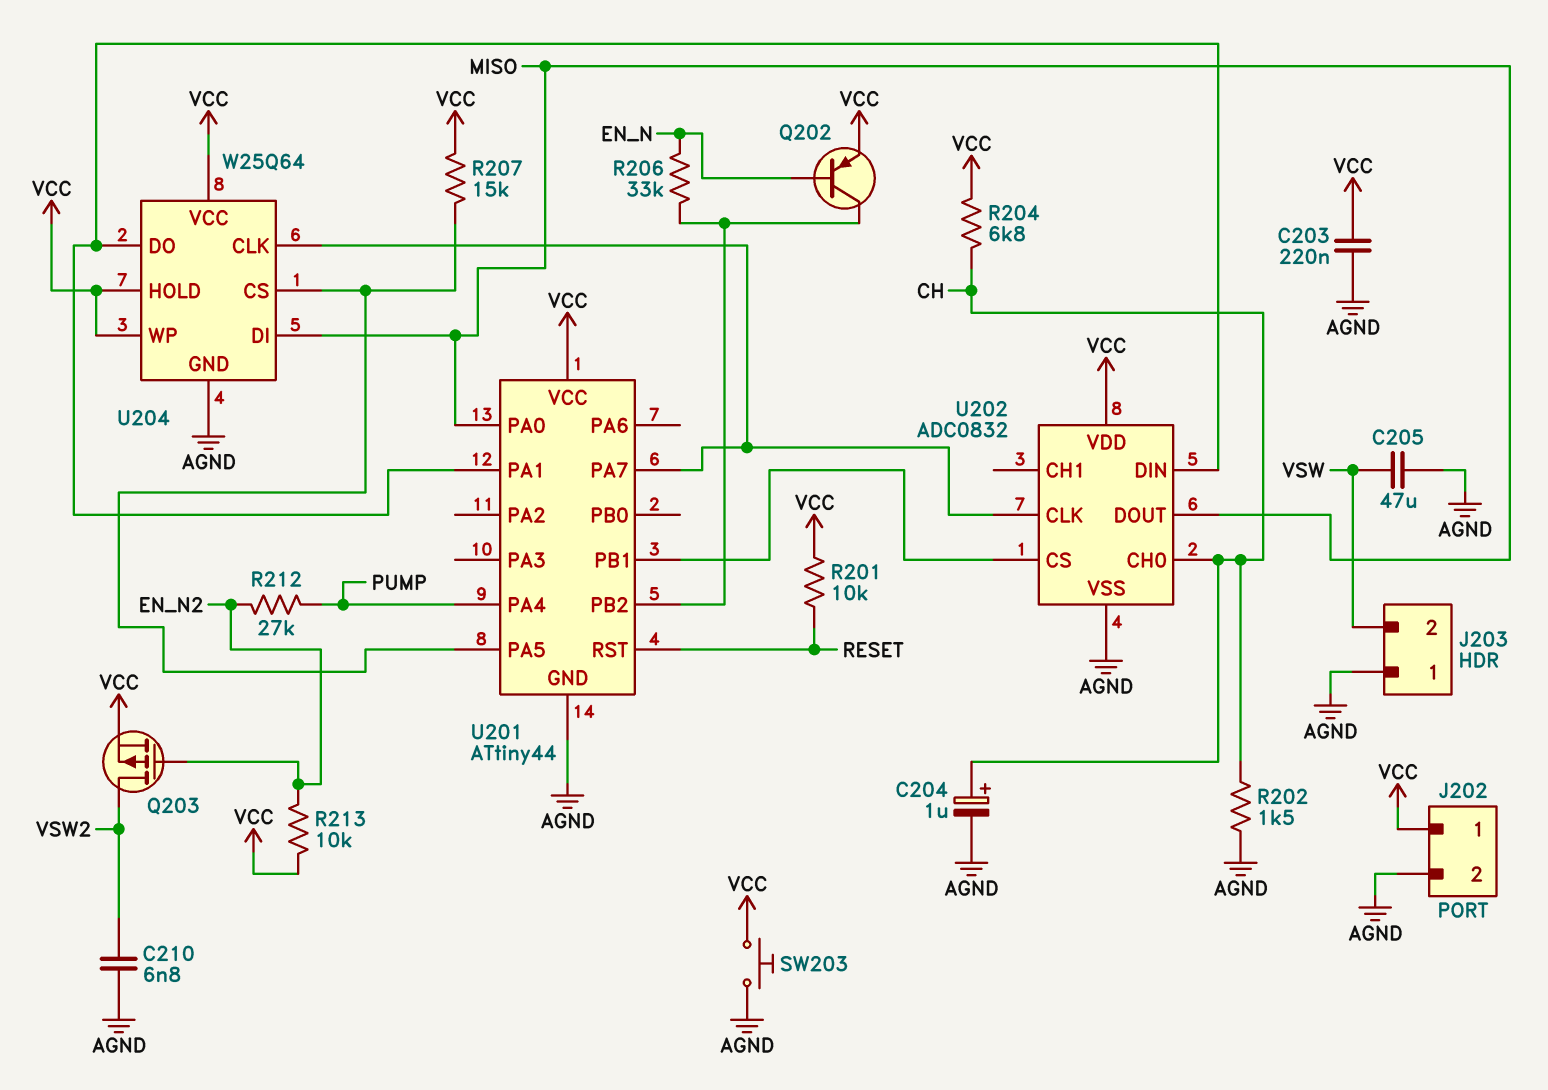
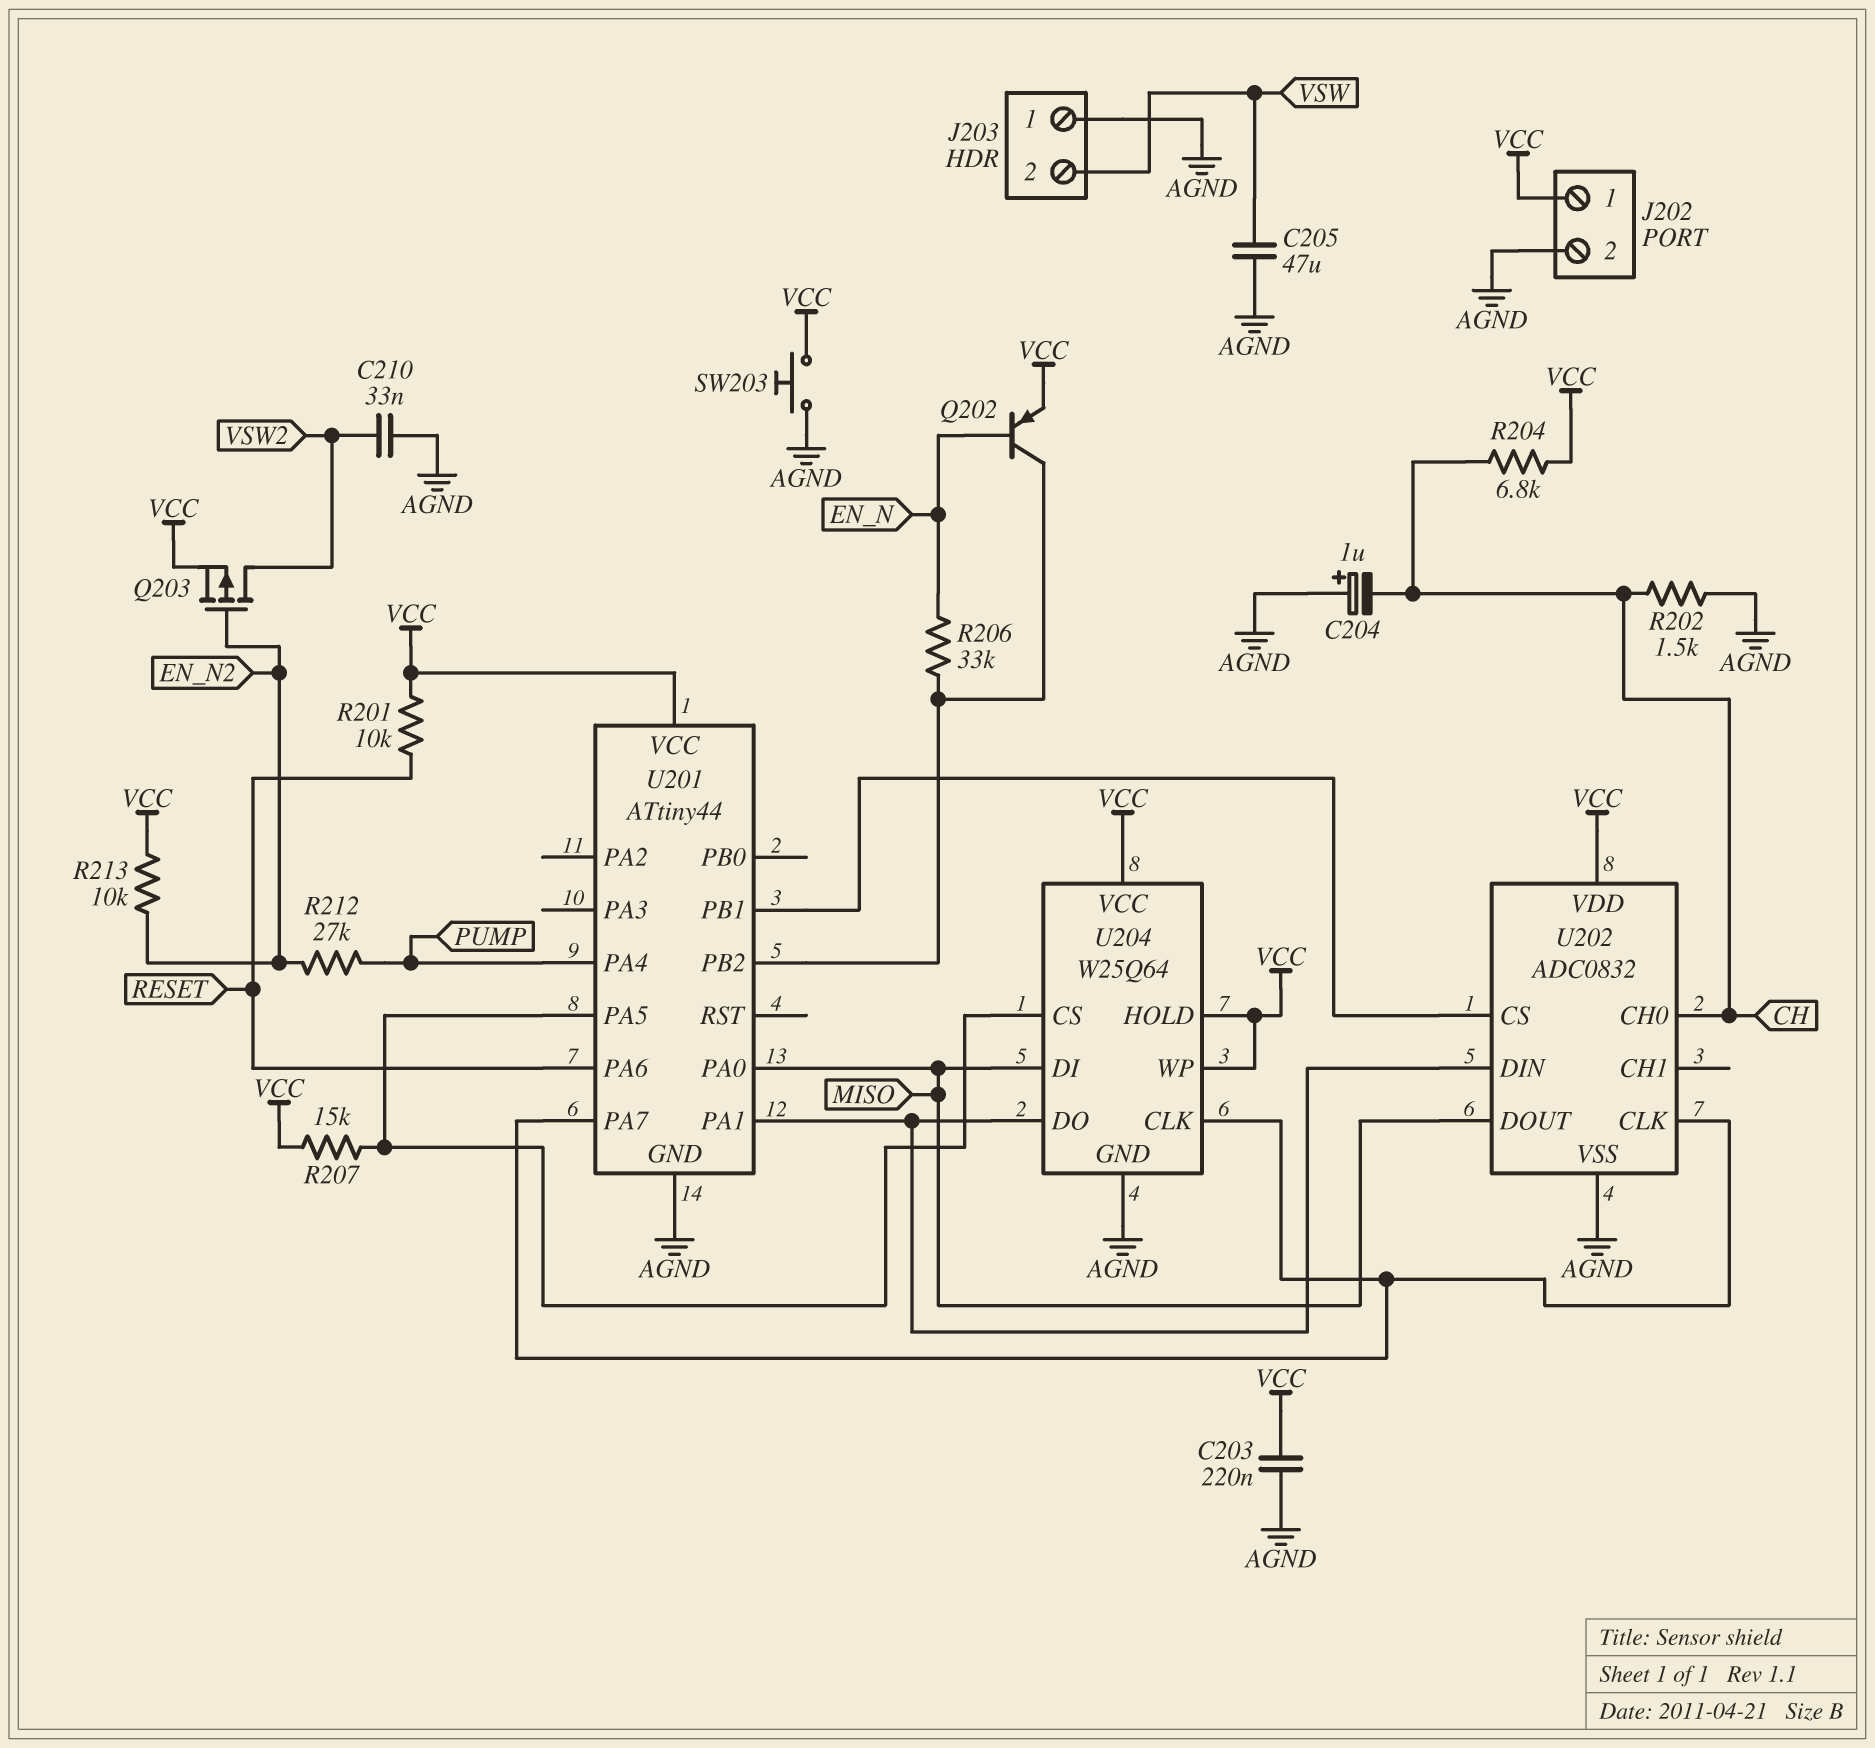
C204: 1uF (plus CH, minus AGND) -> 1uF (plus AGND, minus CH)
C210: 6.8nF (AGND, VSW2) -> 33nF (AGND, VSW2)
U201 pin PA6: none -> RESET
U201 pin RST: RESET -> none

